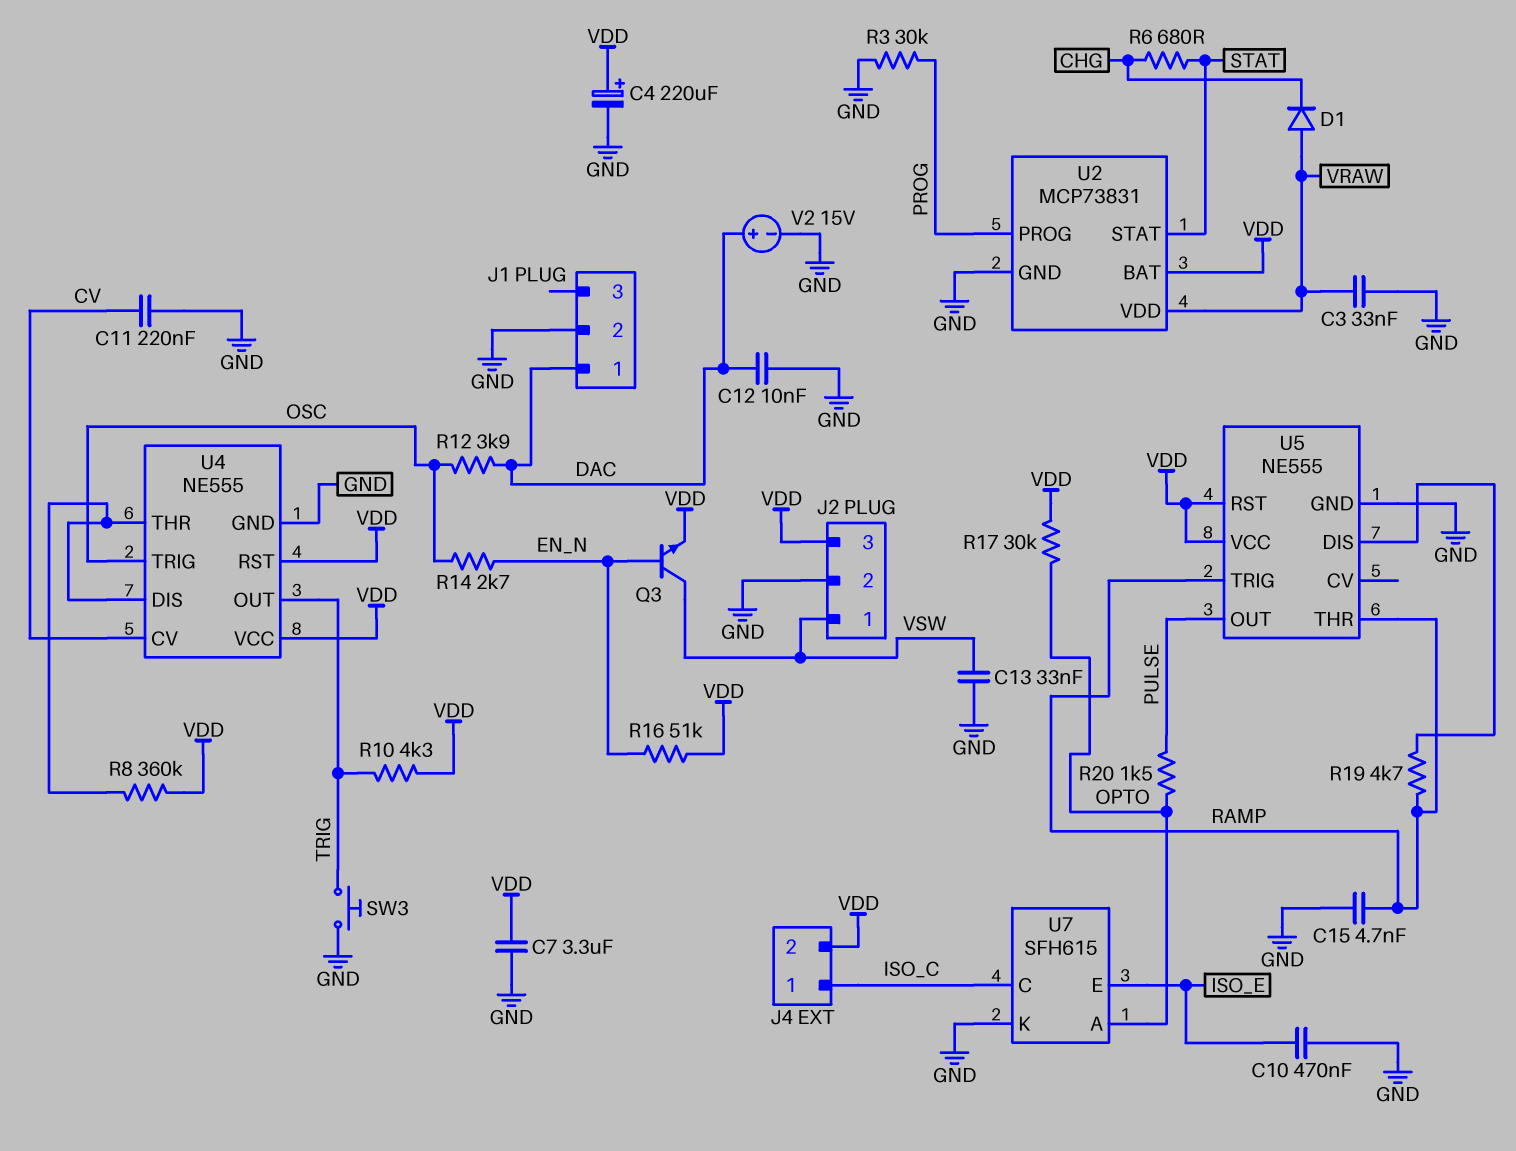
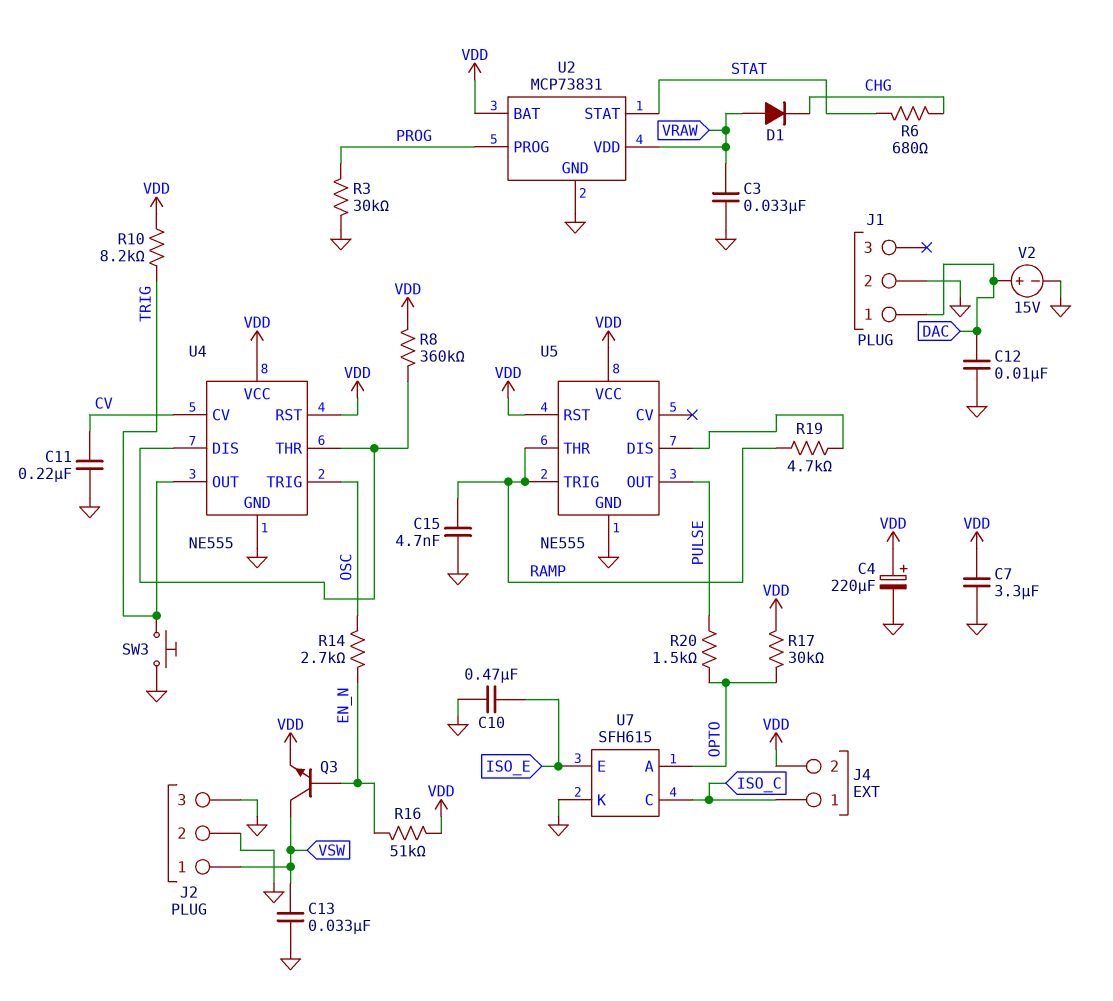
J2 pin 3: VDD -> GND
R10: 4.3k (TRIG, VDD) -> 8.2k (TRIG, VDD)
R12: 3.9k (DAC, OSC) -> none

